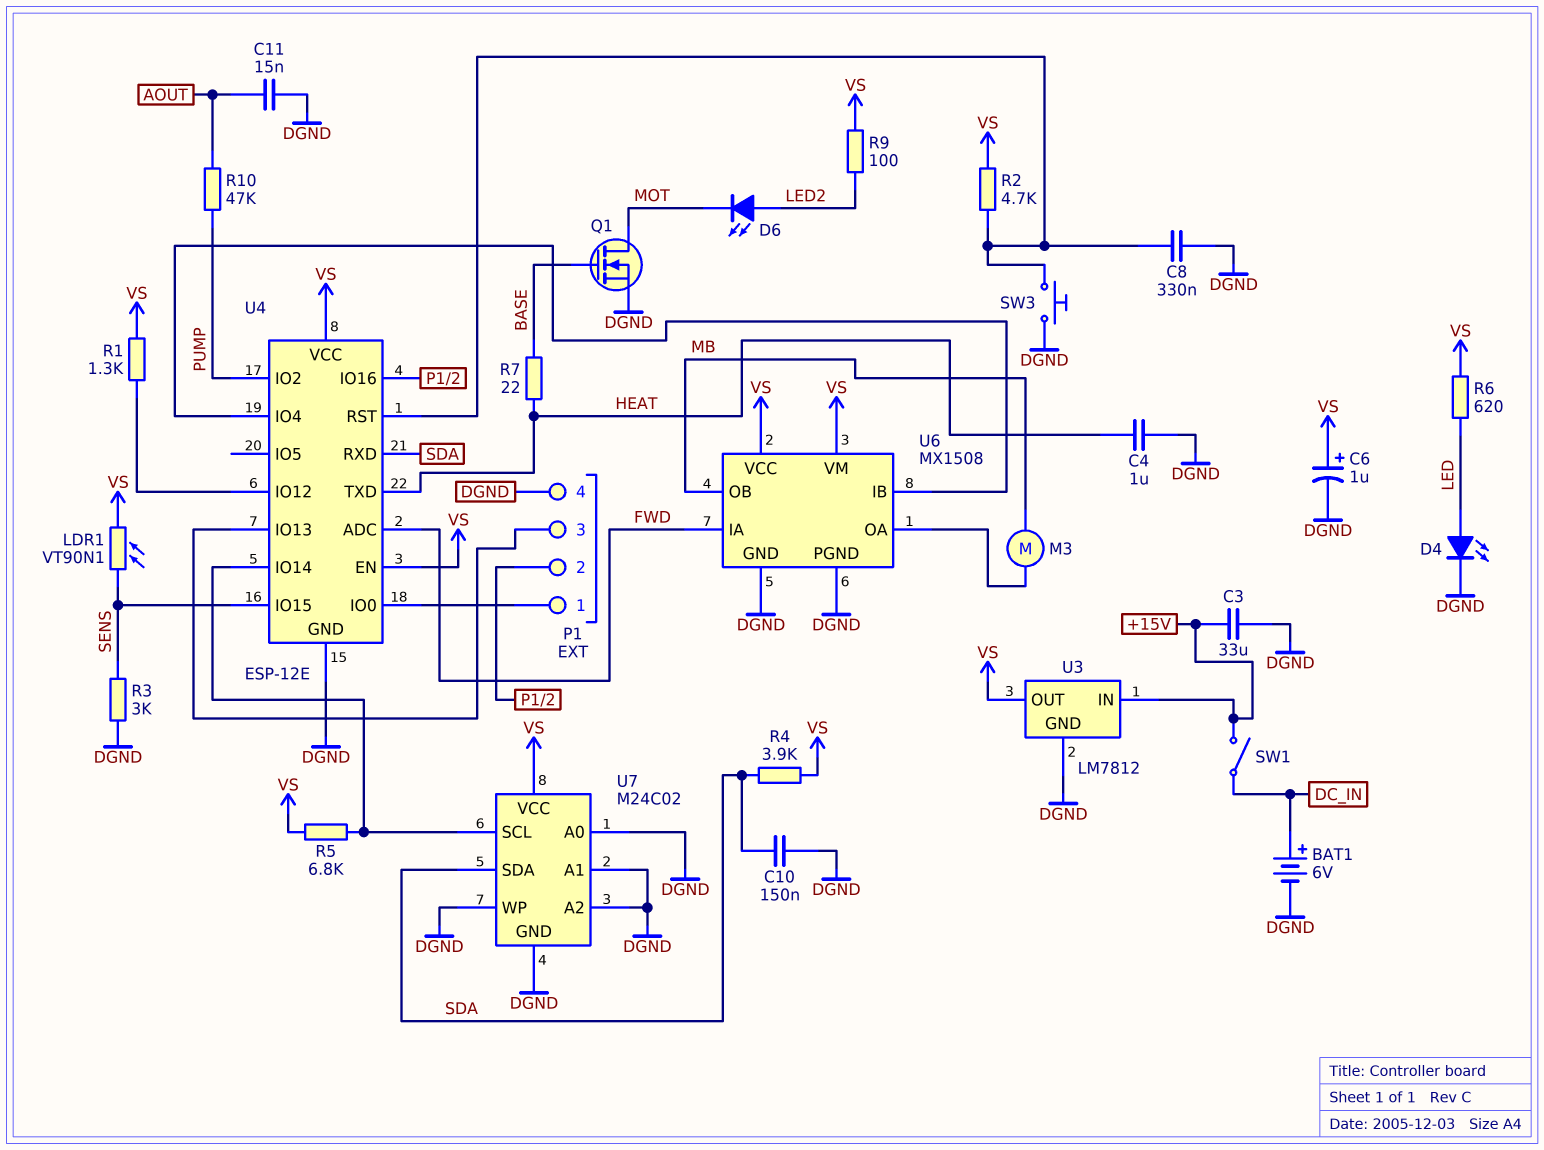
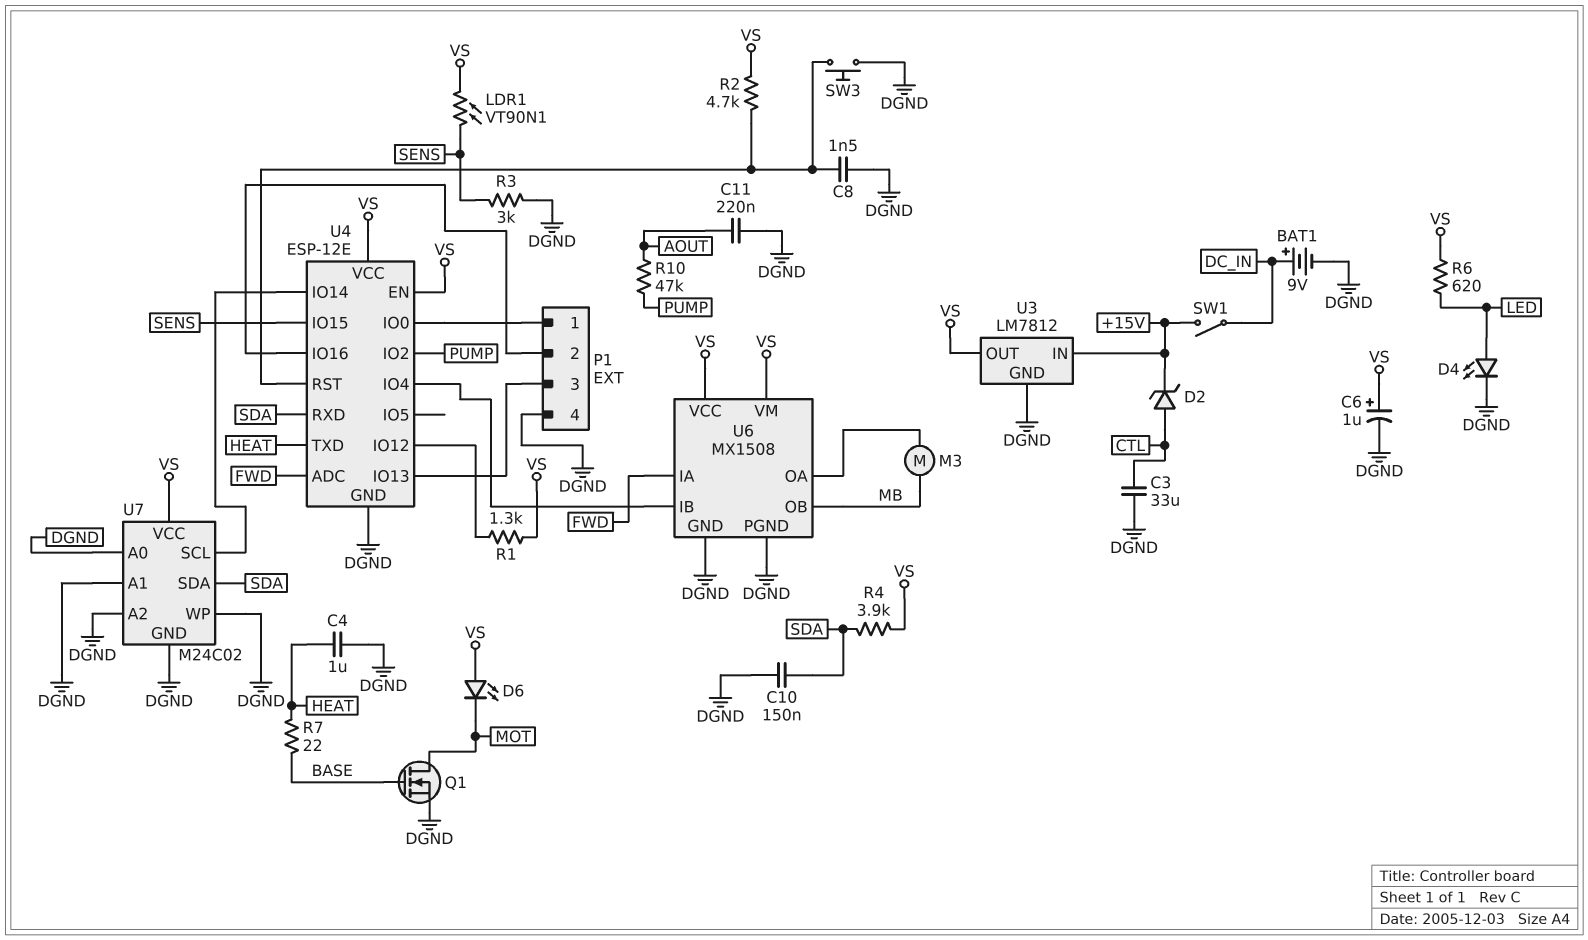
BAT1: 6V (plus DC_IN, minus DGND) -> 9V (plus DC_IN, minus DGND)
C3: 33uF (+15V, DGND) -> 33uF (CTL, DGND)
C8: 330nF (DGND, U4/RST) -> 1.5nF (DGND, U4/RST)
C11: 15nF (AOUT, DGND) -> 220nF (AOUT, DGND)
D2: none -> zener (A CTL, K +15V)
D6: LED (A LED2, K MOT) -> LED (A VS, K MOT)
R5: 6.8k (U4/IO14, VS) -> none
R9: 100 (LED2, VS) -> none

